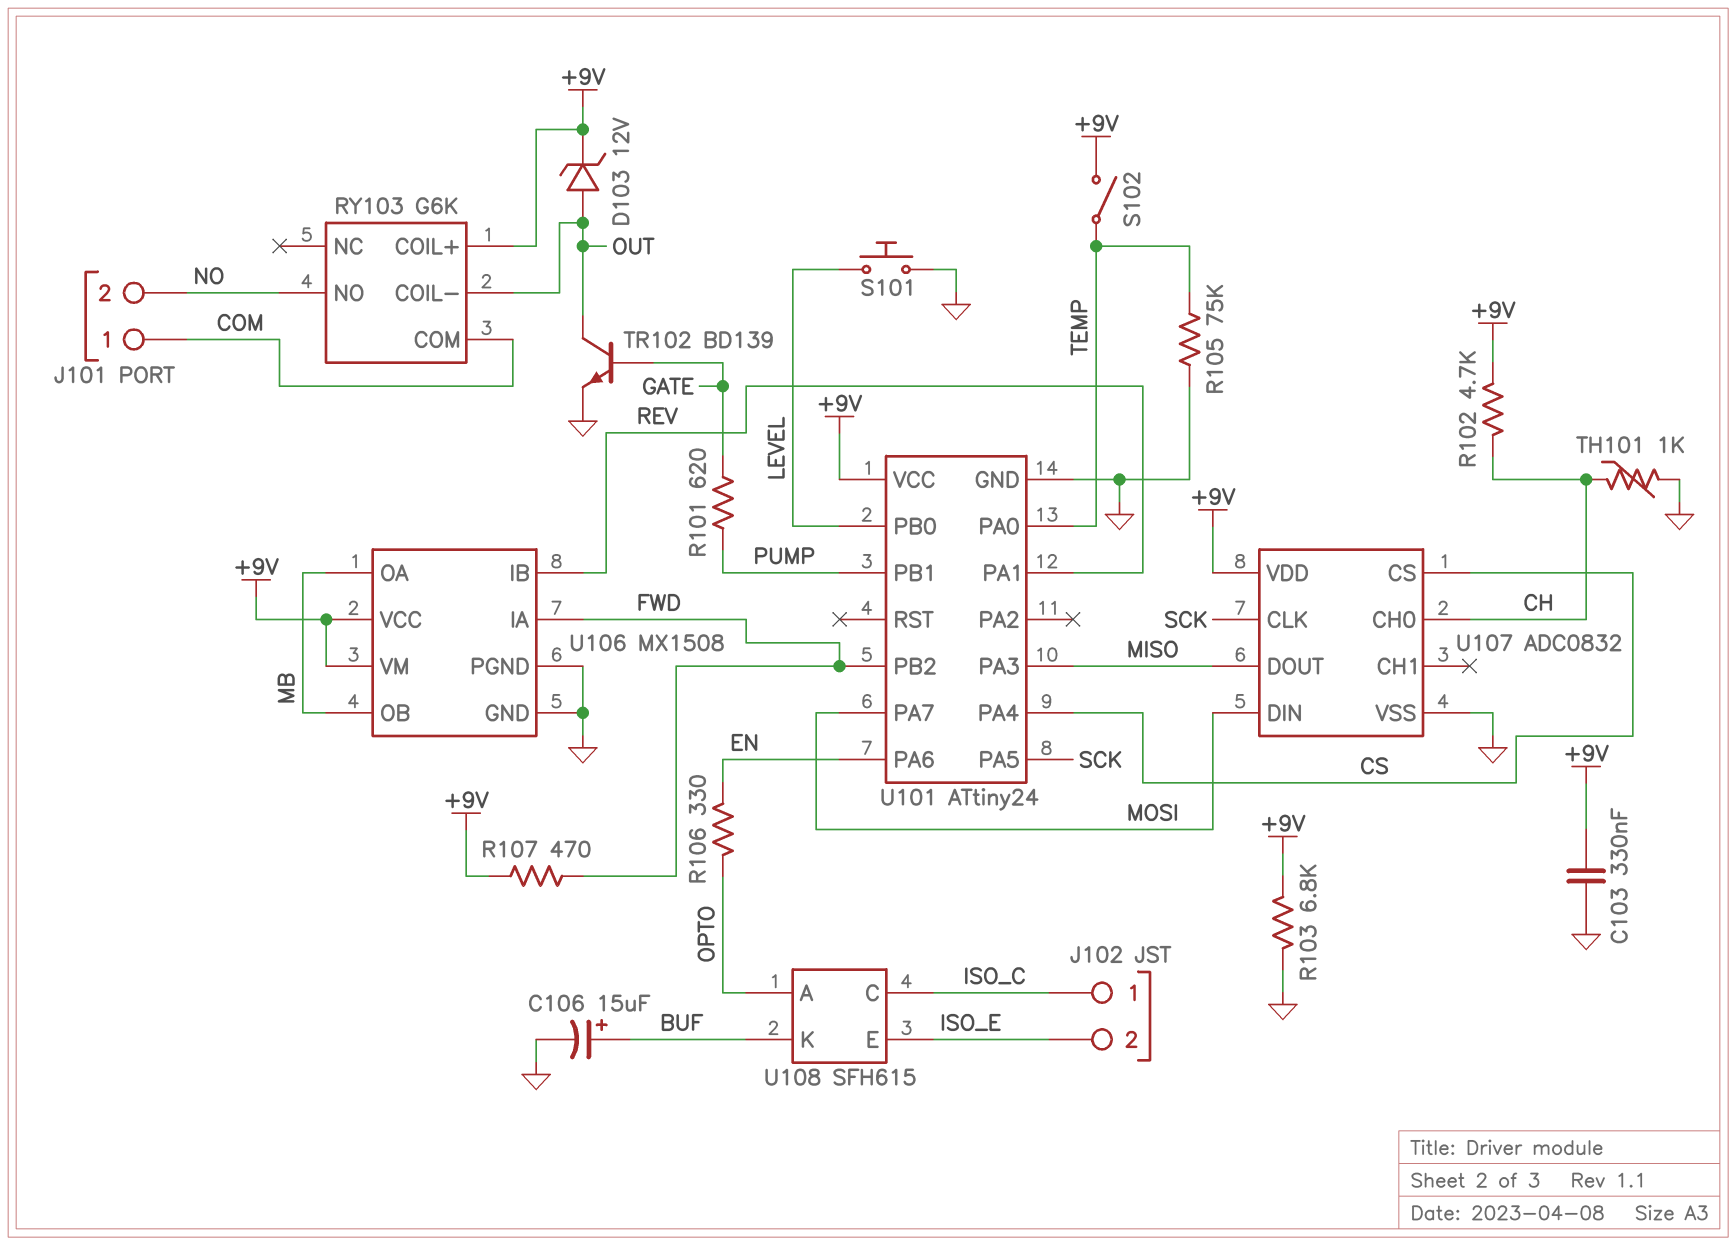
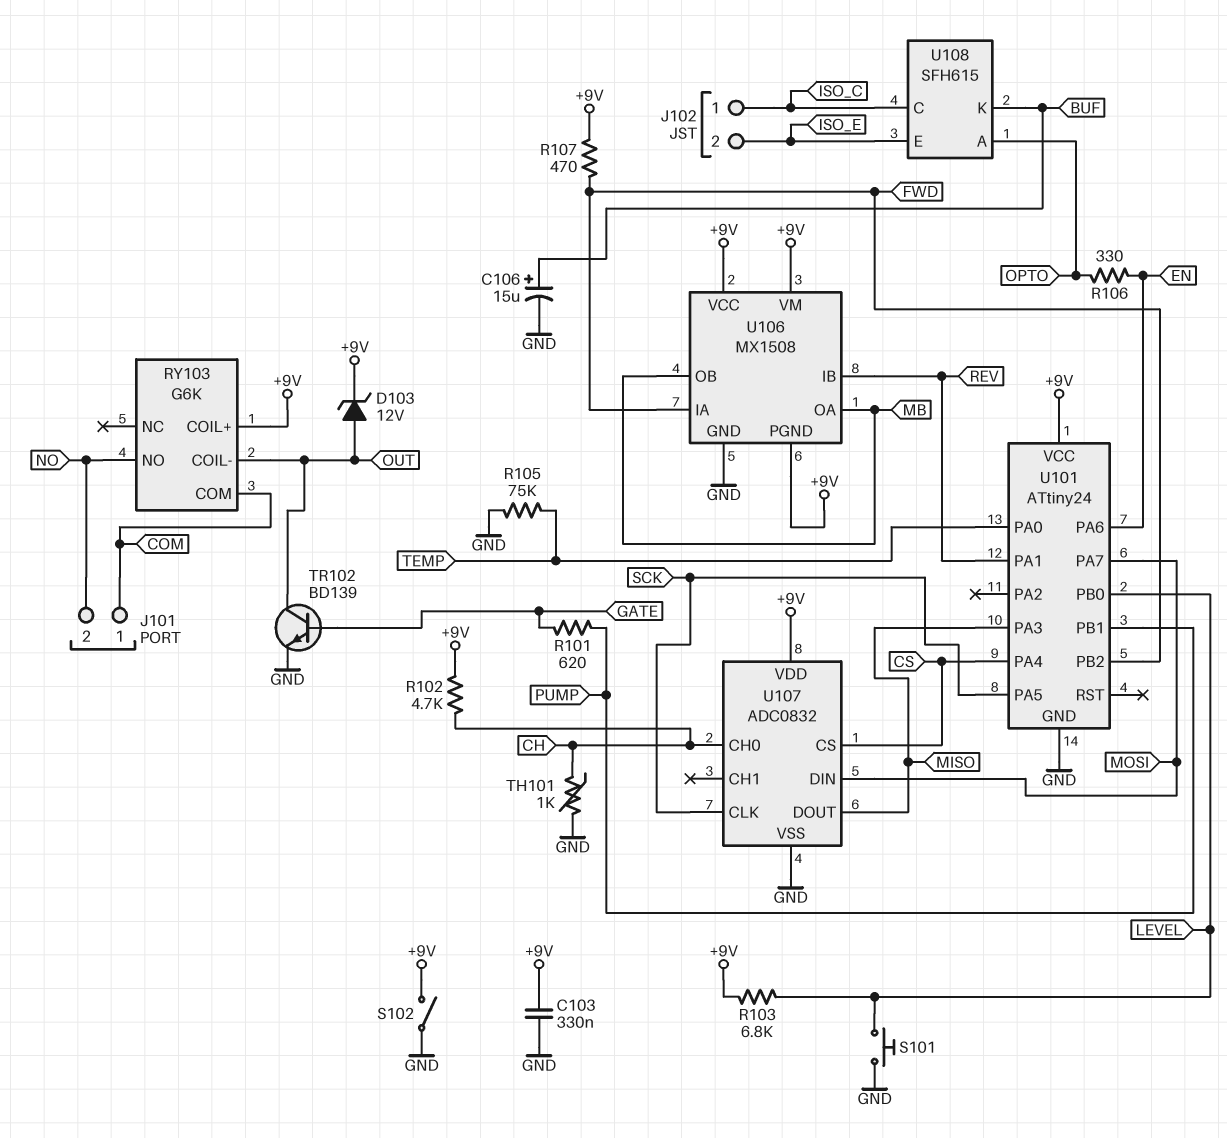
R103: 6.8k (+9V, GND) -> 6.8k (+9V, LEVEL)
S102: switch (+9V, TEMP) -> switch (+9V, GND)
U106 pin PGND: GND -> +9V

